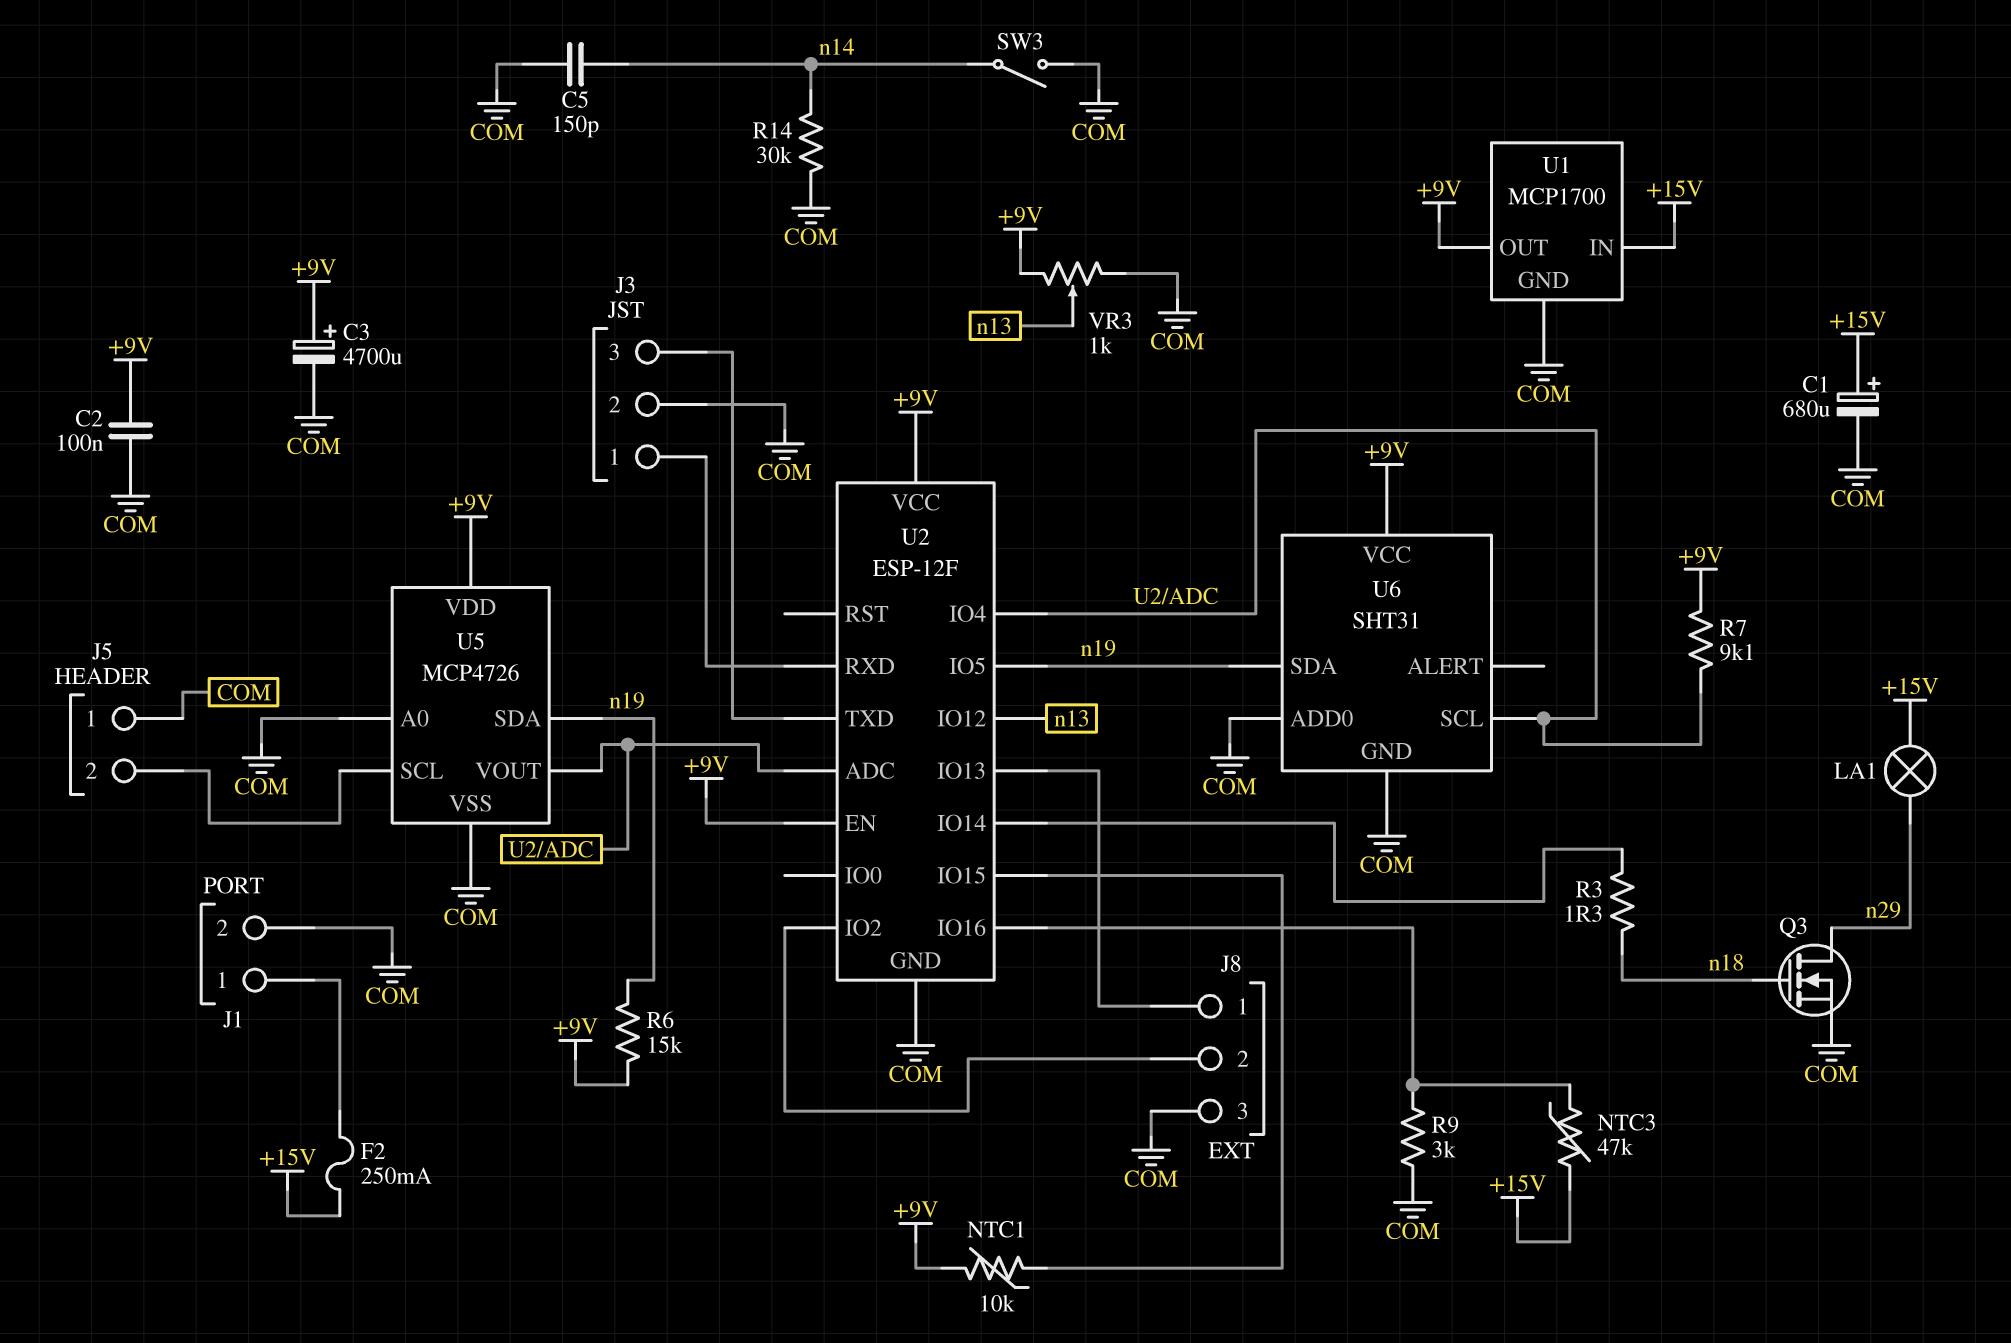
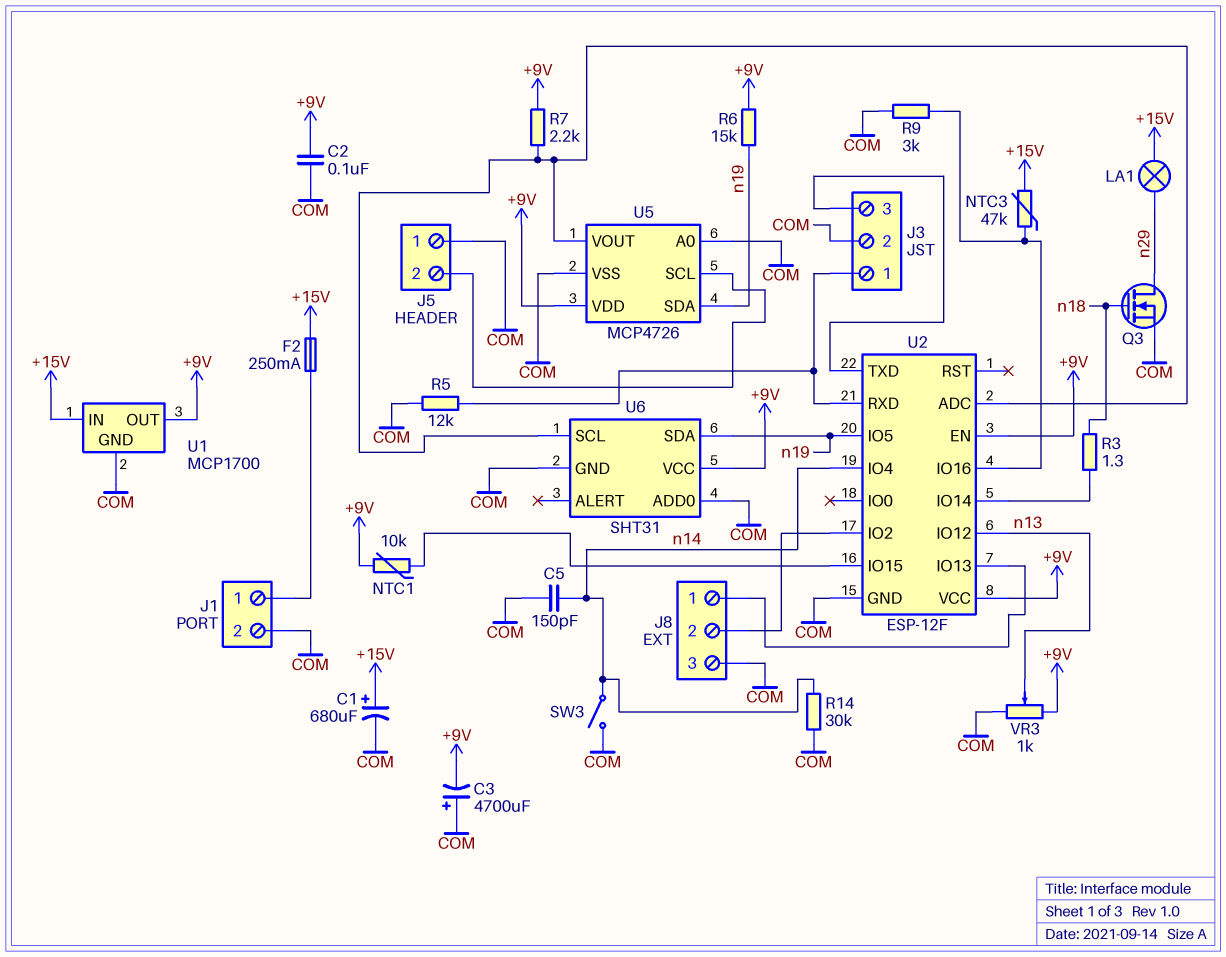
C3: 4700uF (plus +9V, minus COM) -> 4700uF (plus COM, minus +9V)
R5: none -> 12k (COM, J3/1)
R7: 9.1k (+9V, U2/ADC) -> 2.2k (+9V, U2/ADC)
U2 pin IO4: U2/ADC -> n14

